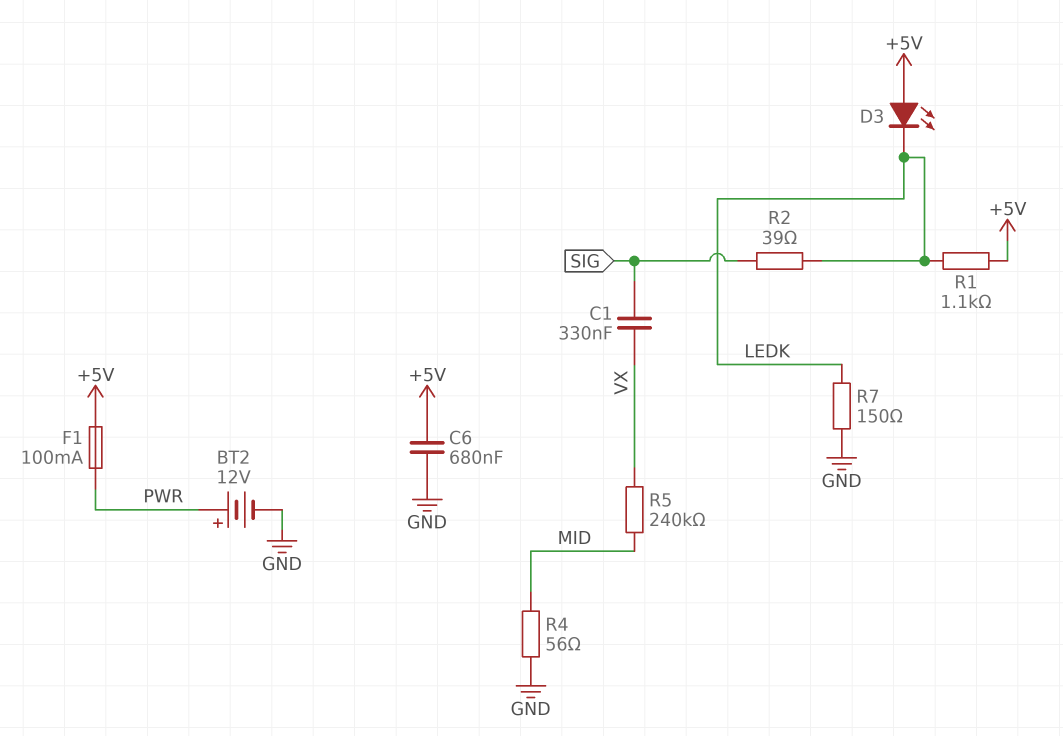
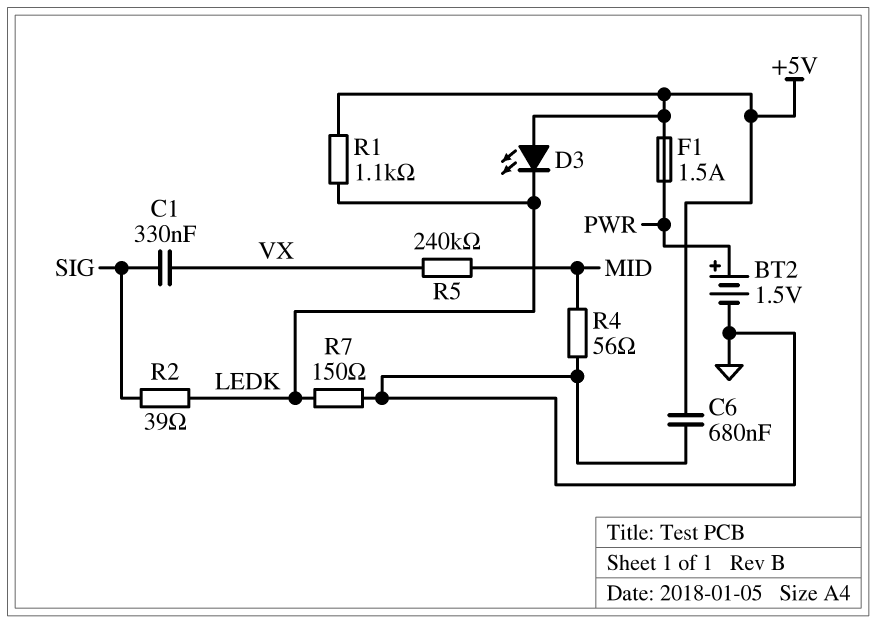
BT2: 12V (plus PWR, minus GND) -> 1.5V (plus PWR, minus GND)
F1: 100mA (+5V, PWR) -> 1.5A (+5V, PWR)

